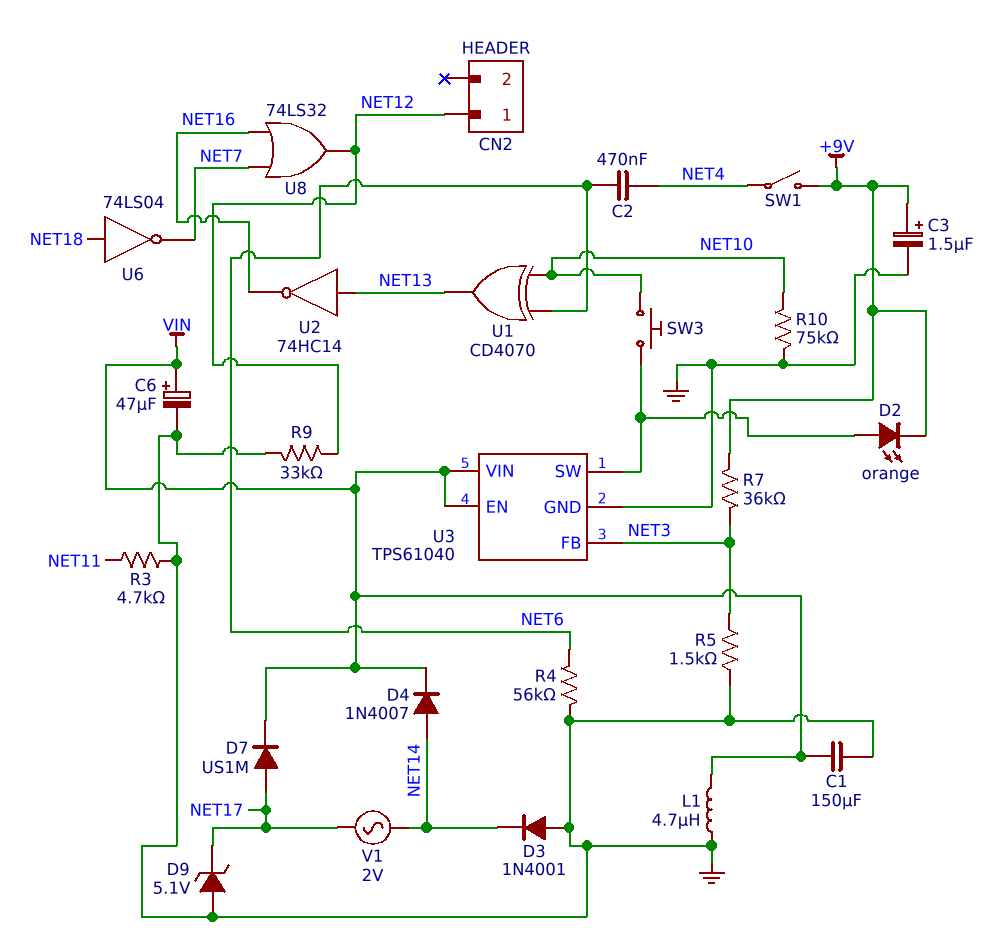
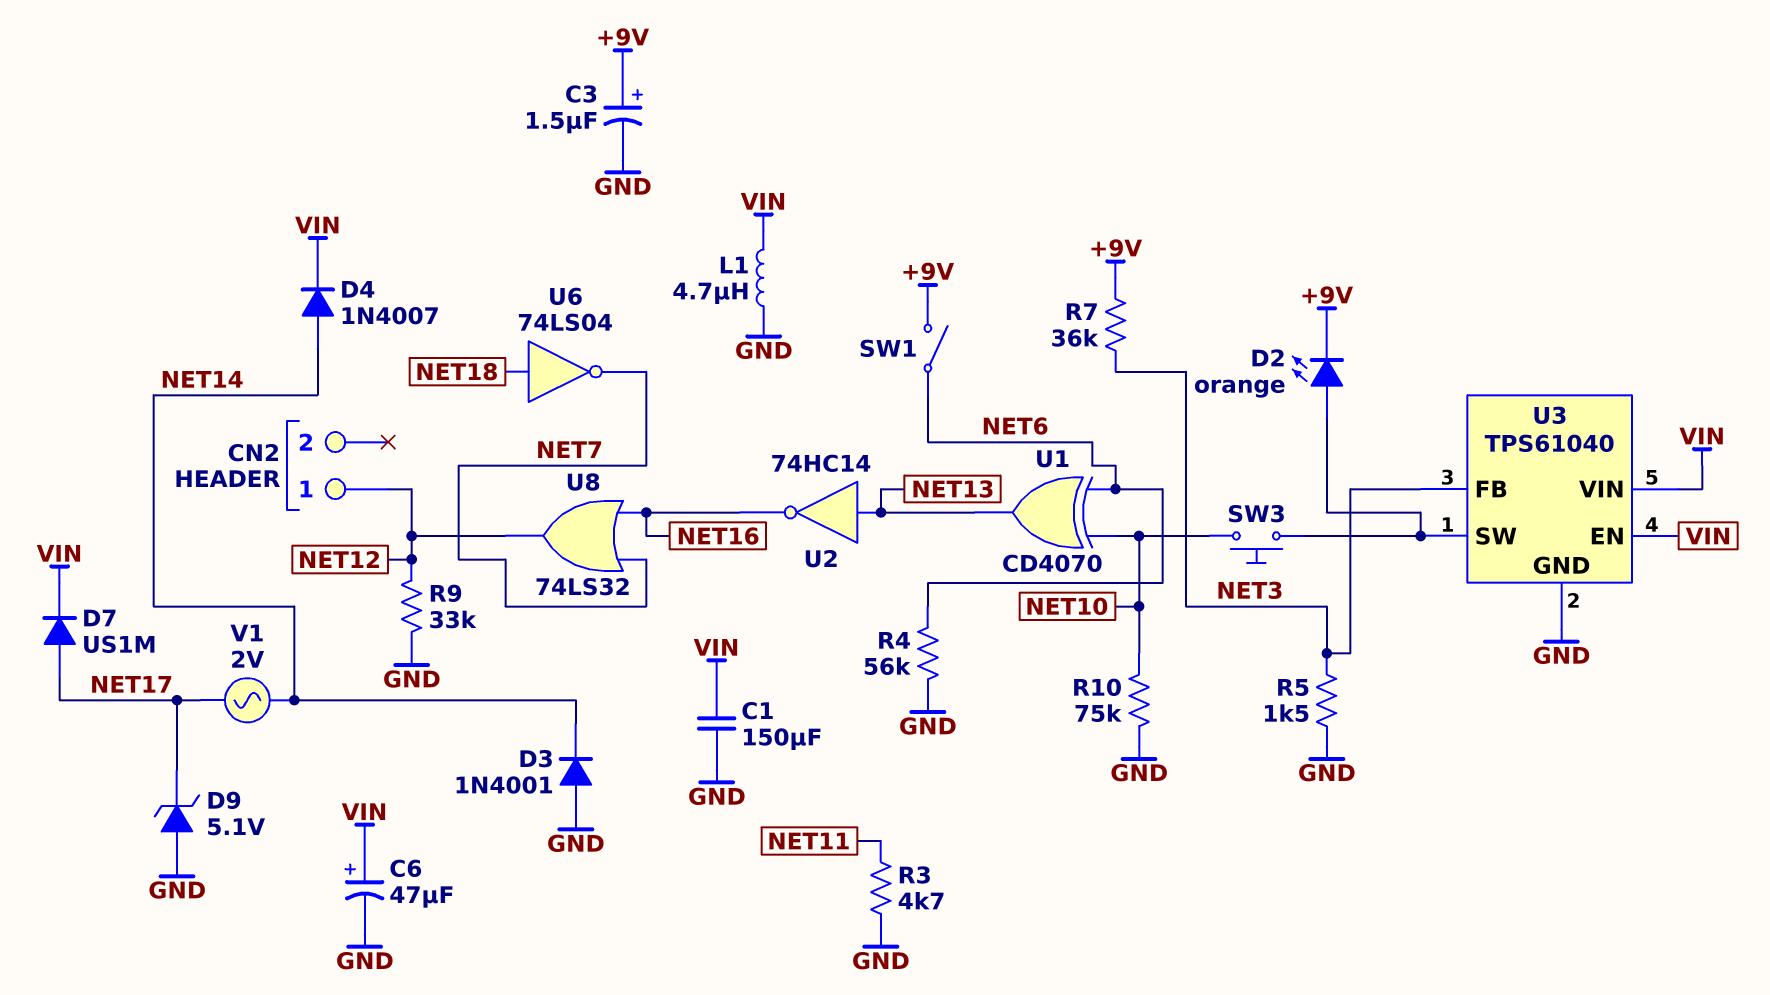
C2: 470nF (NET4, NET6) -> none
SW1: switch (+9V, NET4) -> switch (+9V, NET6)

